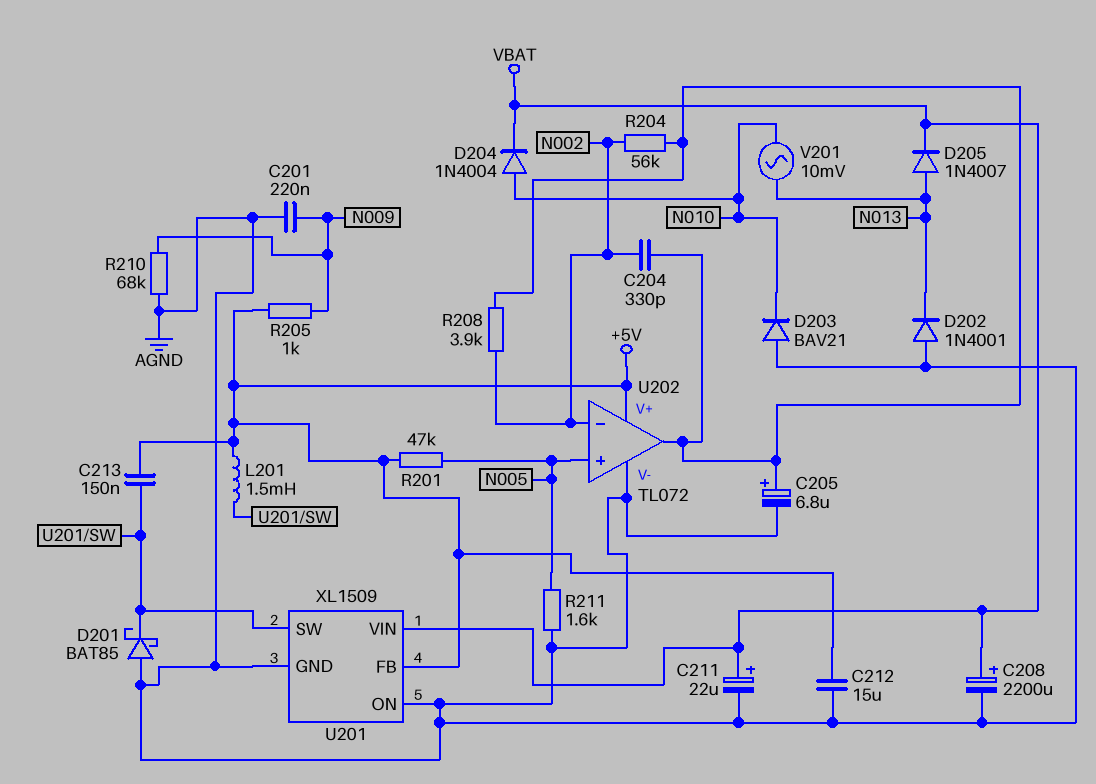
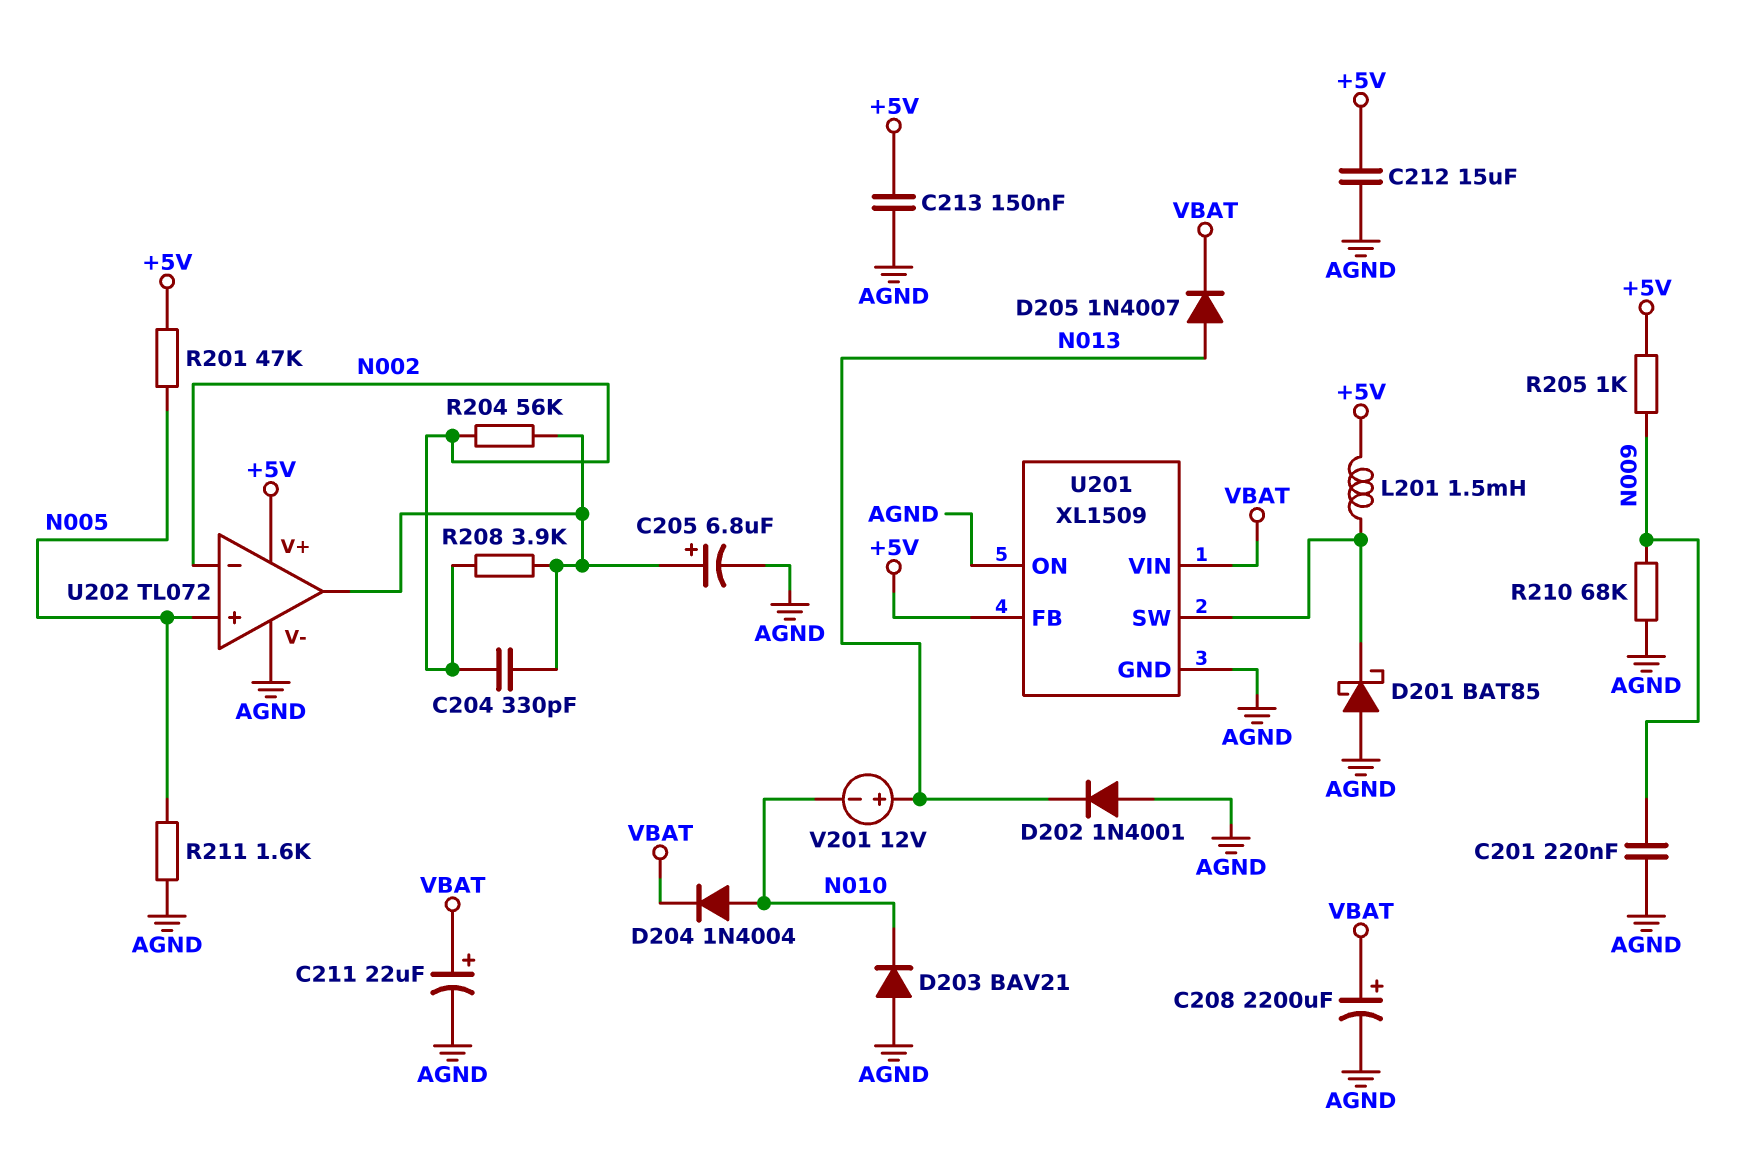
C213: 150nF (+5V, U201/SW) -> 150nF (+5V, AGND)
V201: AC 10mV (N010, N013) -> 12V (plus N013, minus N010)

